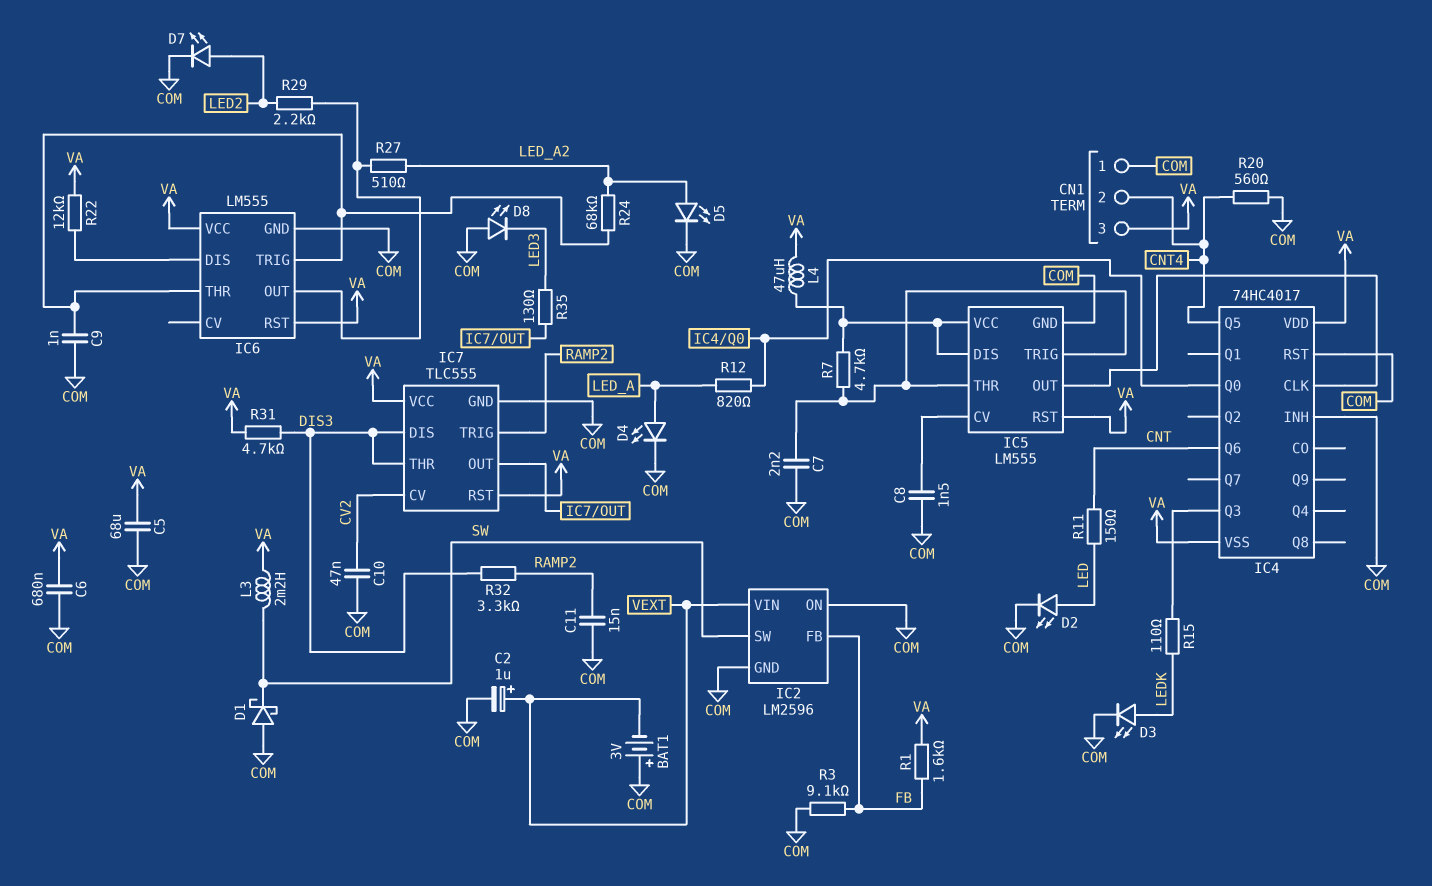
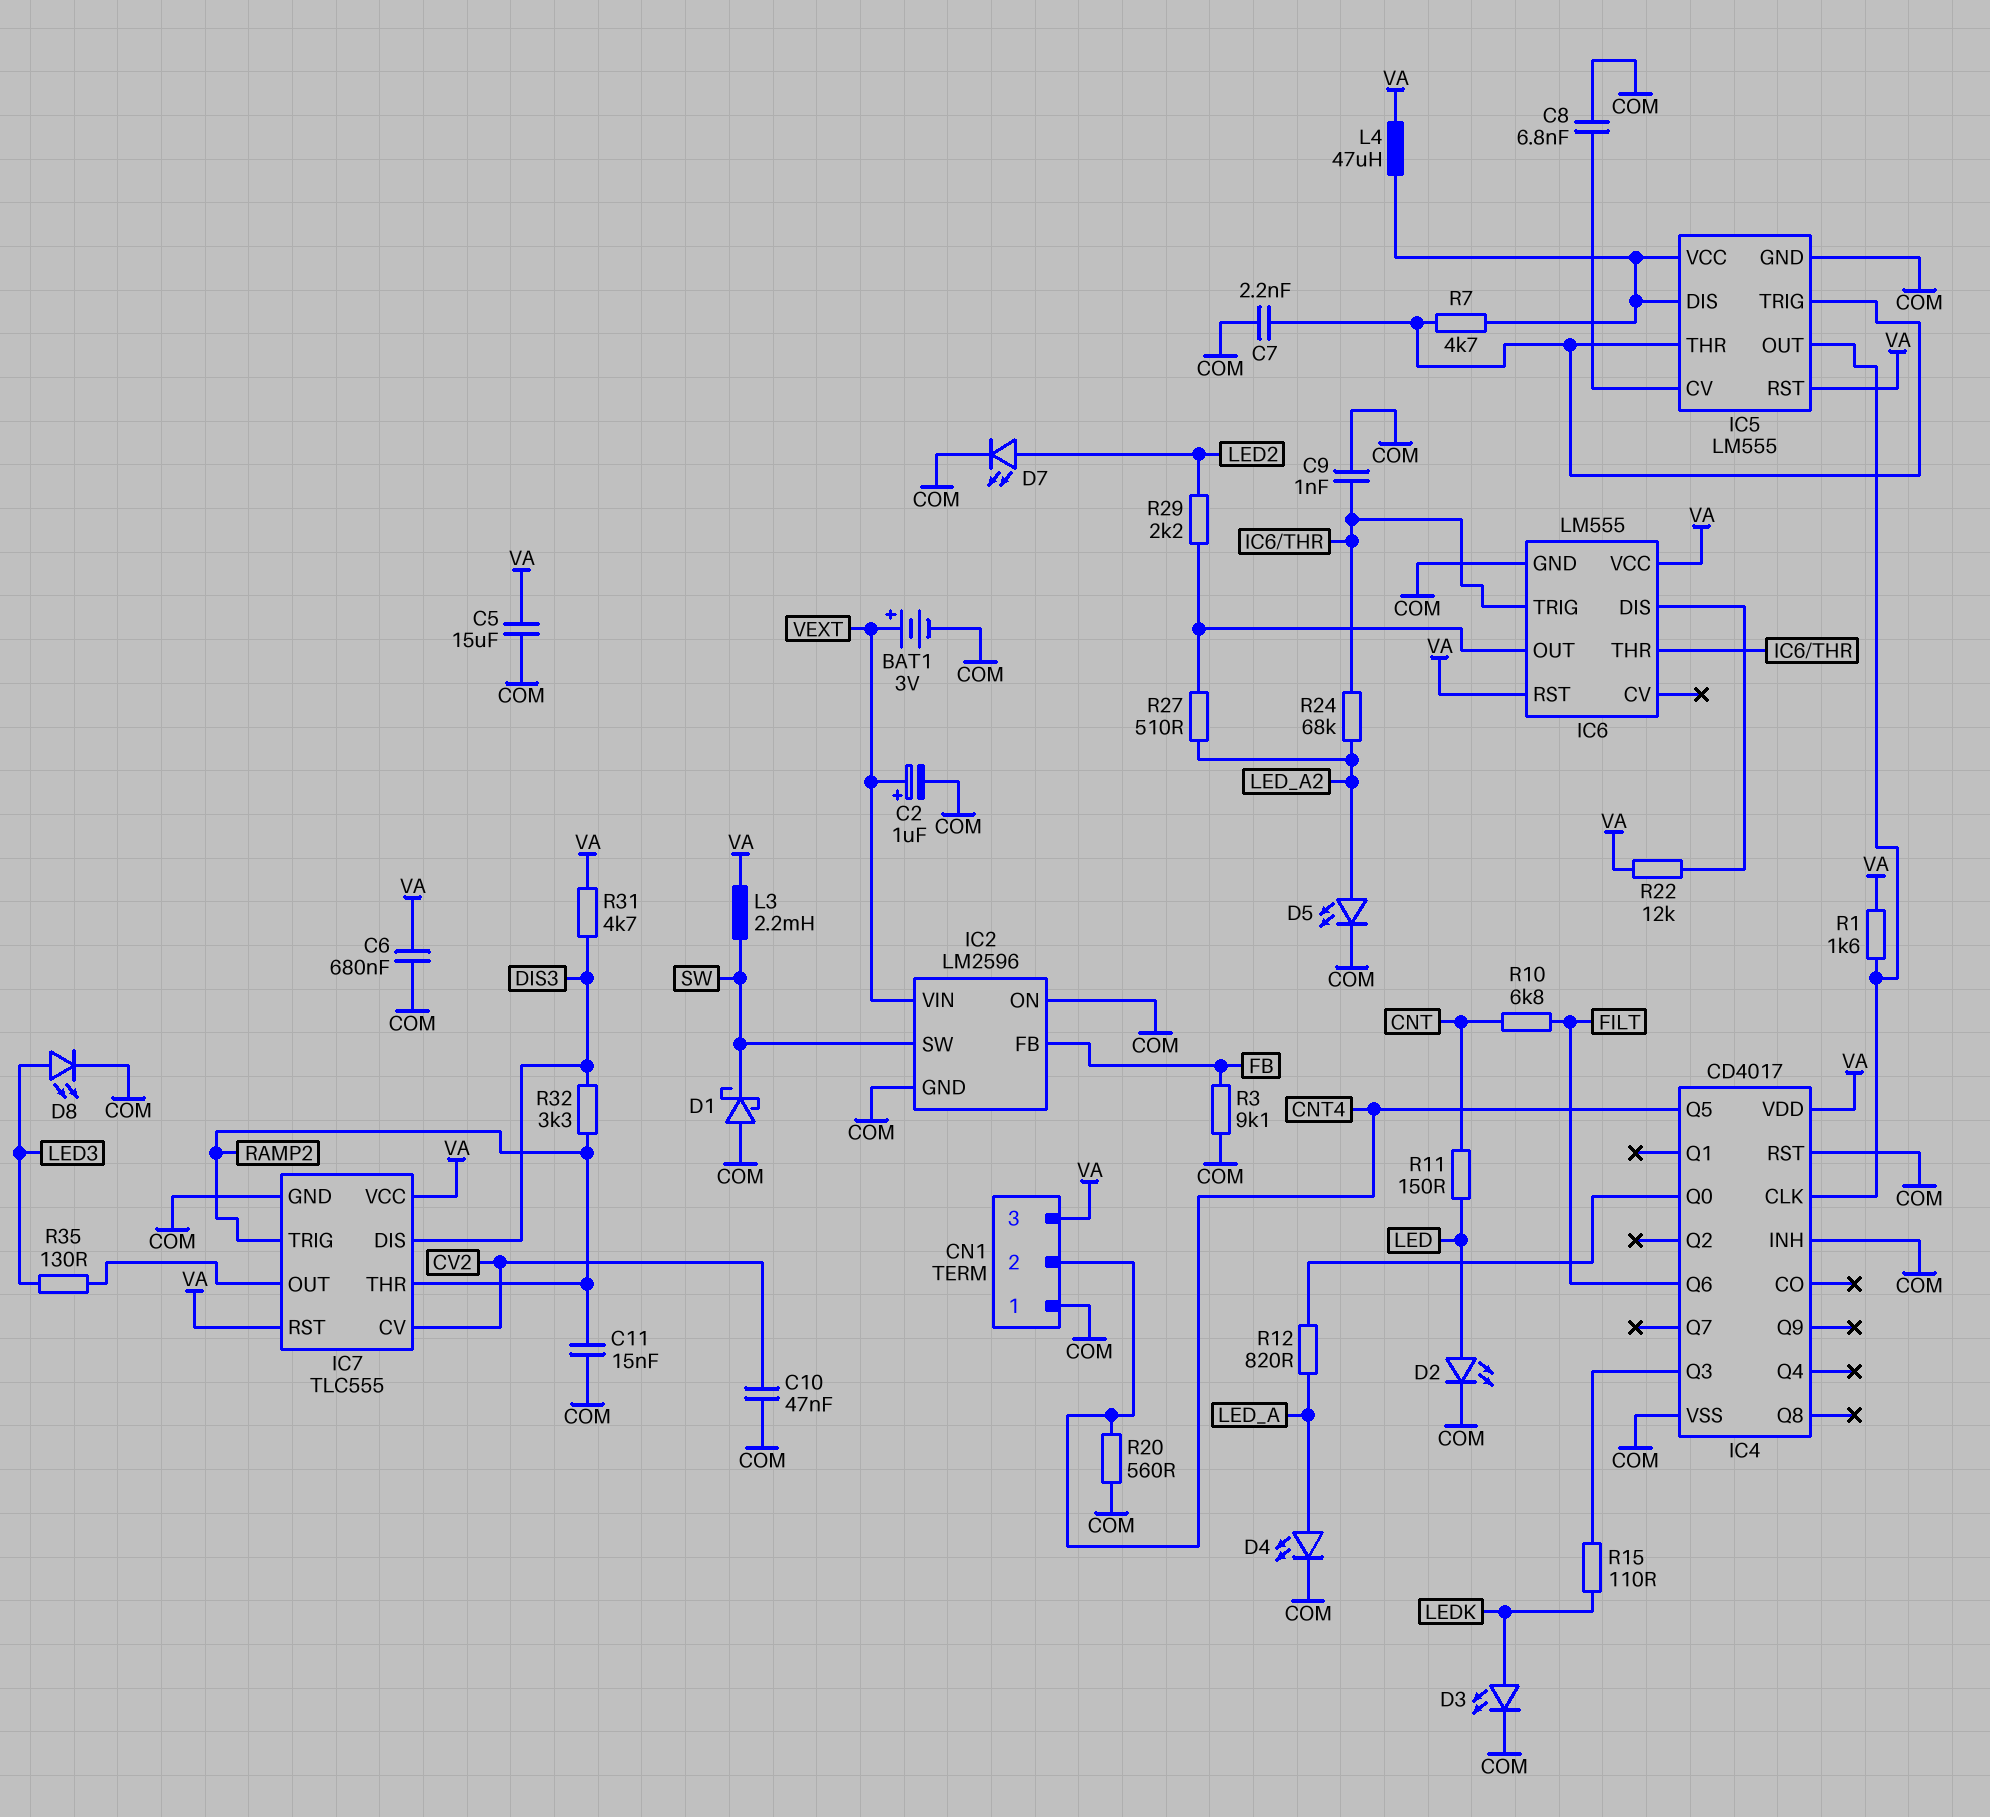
BAT1: 3V (plus COM, minus VEXT) -> 3V (plus VEXT, minus COM)
C5: 68uF (COM, VA) -> 15uF (COM, VA)
C8: 1.5nF (COM, IC5/CV) -> 6.8nF (COM, IC5/CV)
D8: LED (A COM, K LED3) -> LED (A LED3, K COM)
IC4: 74HC4017 -> CD4017
IC4 pin Q6: CNT -> FILT
IC4 pin VSS: VA -> COM
IC7 pin THR: DIS3 -> RAMP2
R1: 1.6k (FB, VA) -> 1.6k (IC4/CLK, VA)
R10: none -> 6.8k (CNT, FILT)

